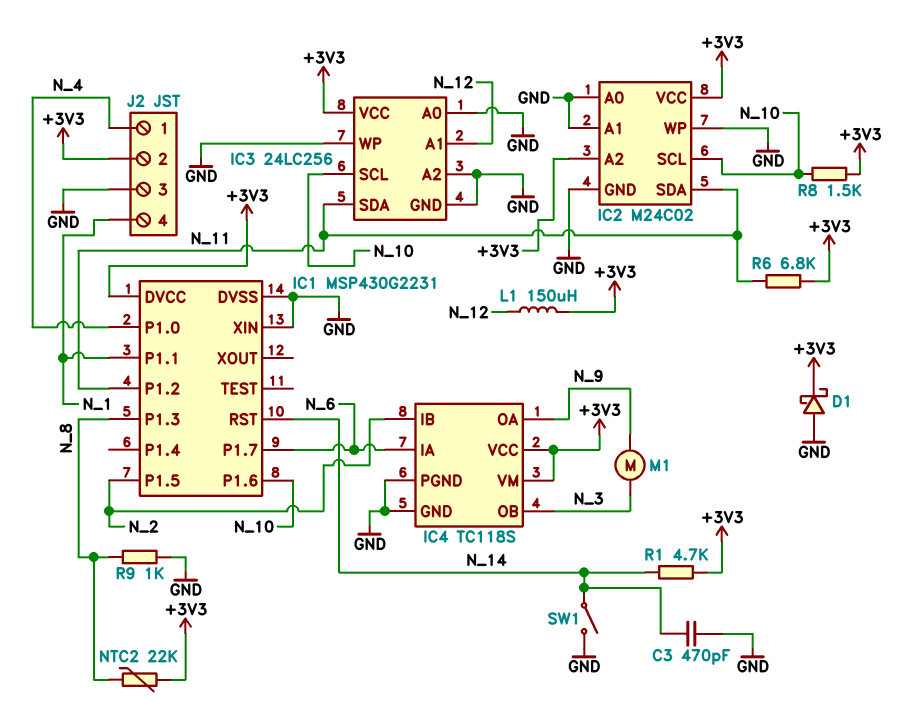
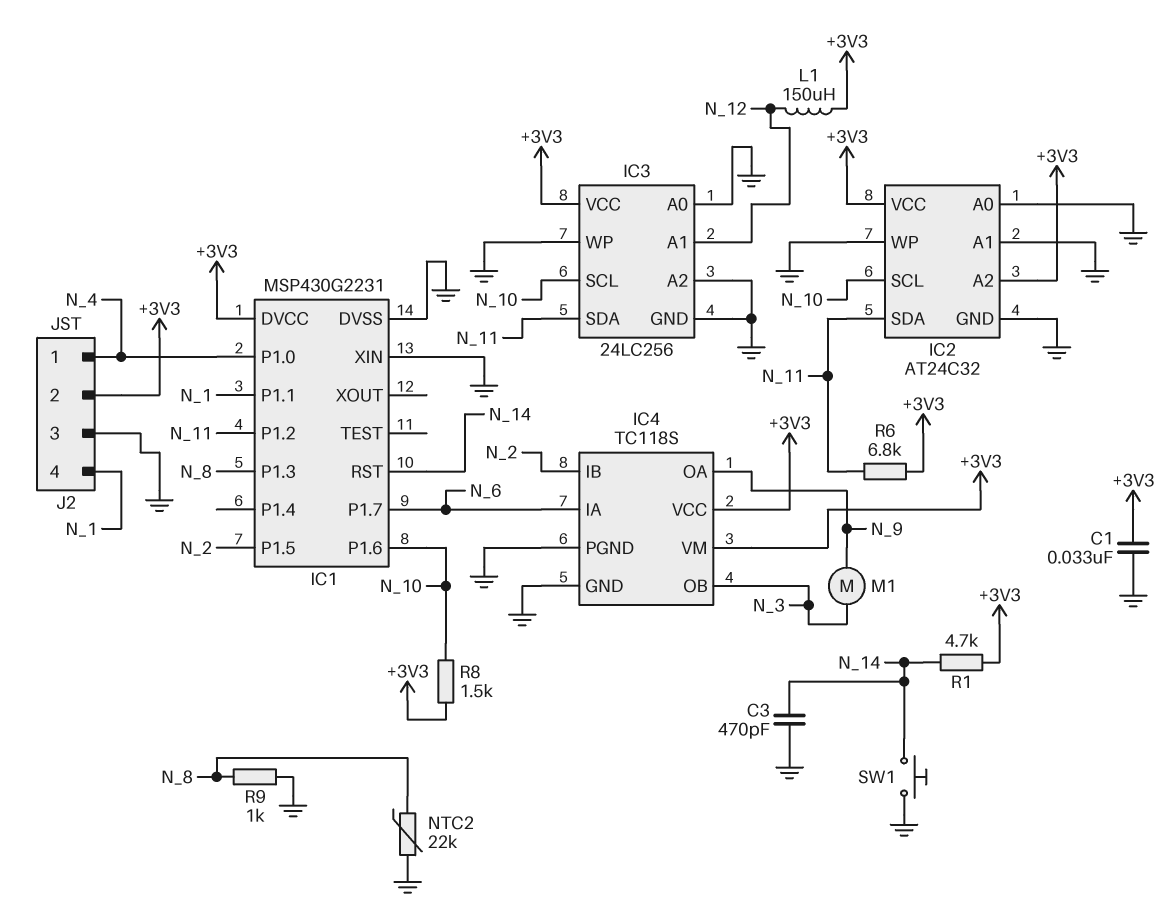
C1: none -> 33nF (+3V3, GND)
D1: schottky (A GND, K +3V3) -> none
IC2: M24C02 -> AT24C32
NTC2: 22k (+3V3, N_8) -> 22k (GND, N_8)
SW1: switch (GND, N_14) -> button (GND, N_14)

